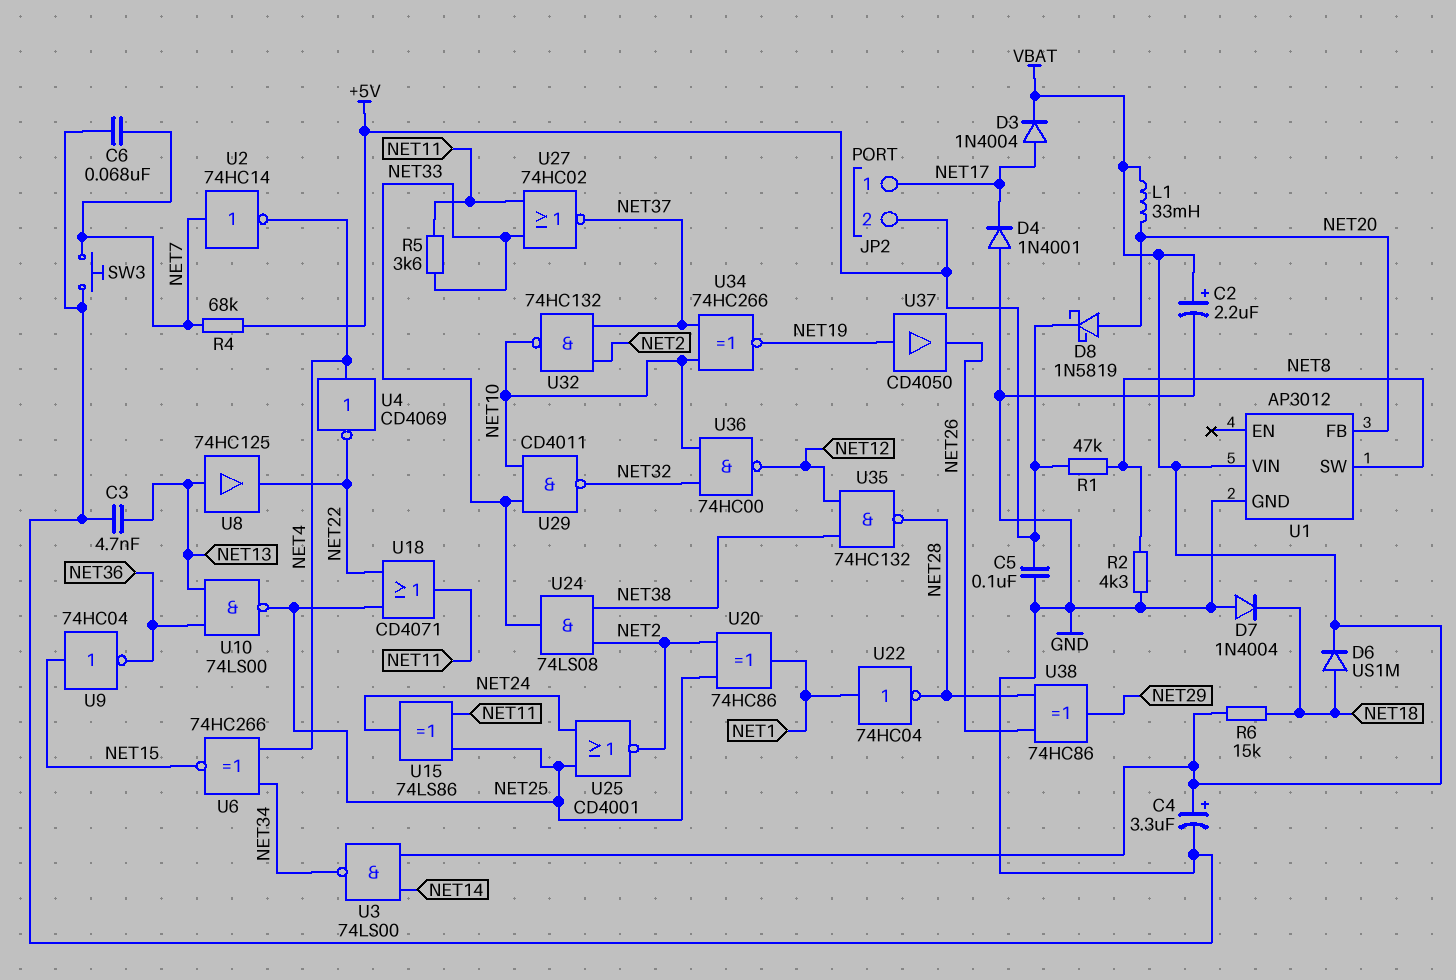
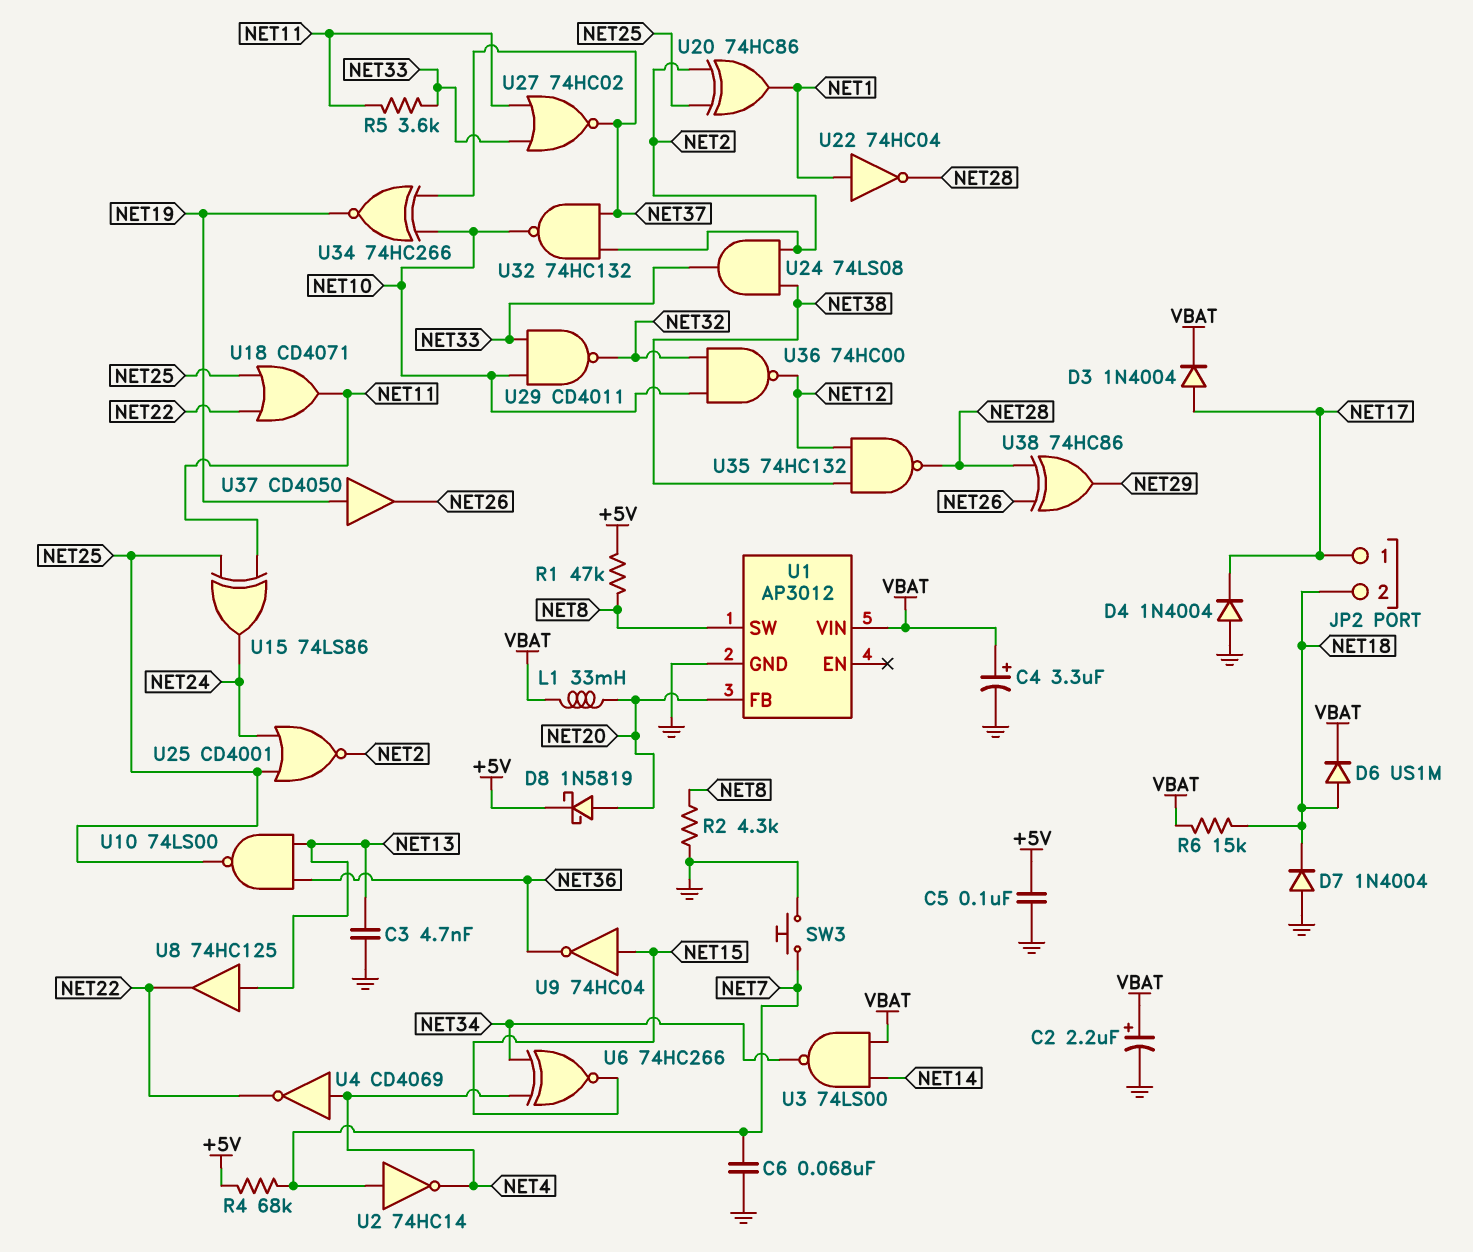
D4: diode 1N4001 (A GND, K NET17) -> diode 1N4004 (A GND, K NET17)
JP2 pin 2: +5V -> NET18

